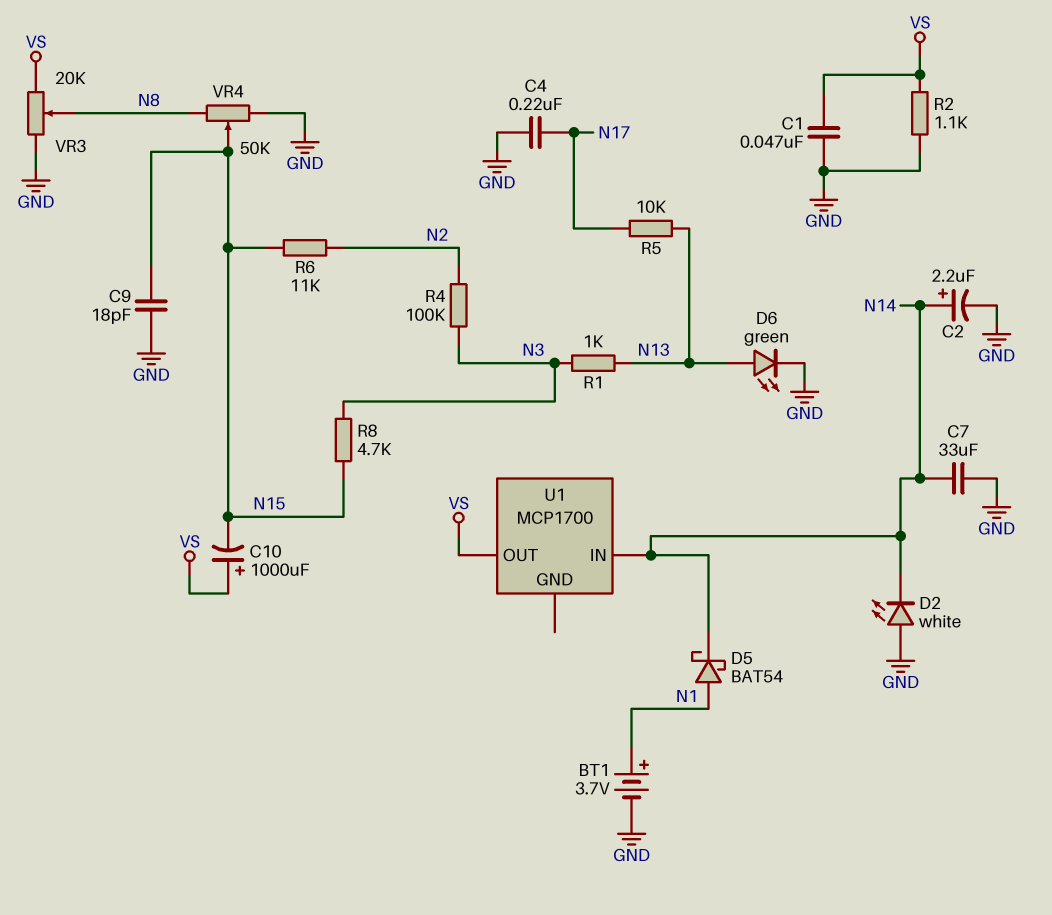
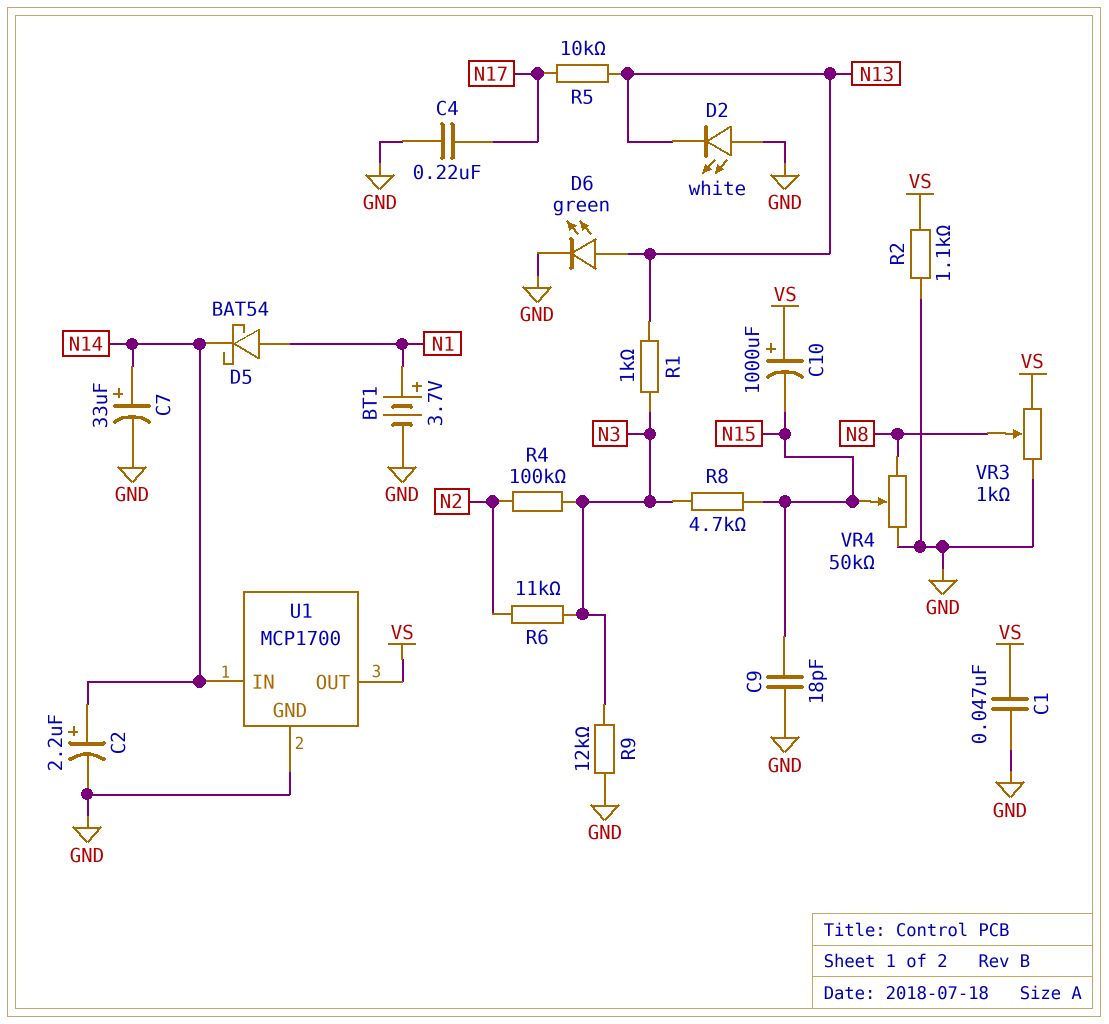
C7: 33uF (GND, N14) -> 33uF (plus N14, minus GND)
D2: LED white (A GND, K N14) -> LED white (A GND, K N13)
R6: 11k (N2, N15) -> 11k (N2, N3)
R9: none -> 12k (GND, N3)
U1 pin GND: none -> GND
VR3: 20k (GND, VS, wiper N8) -> 1k (GND, VS, wiper N8)

